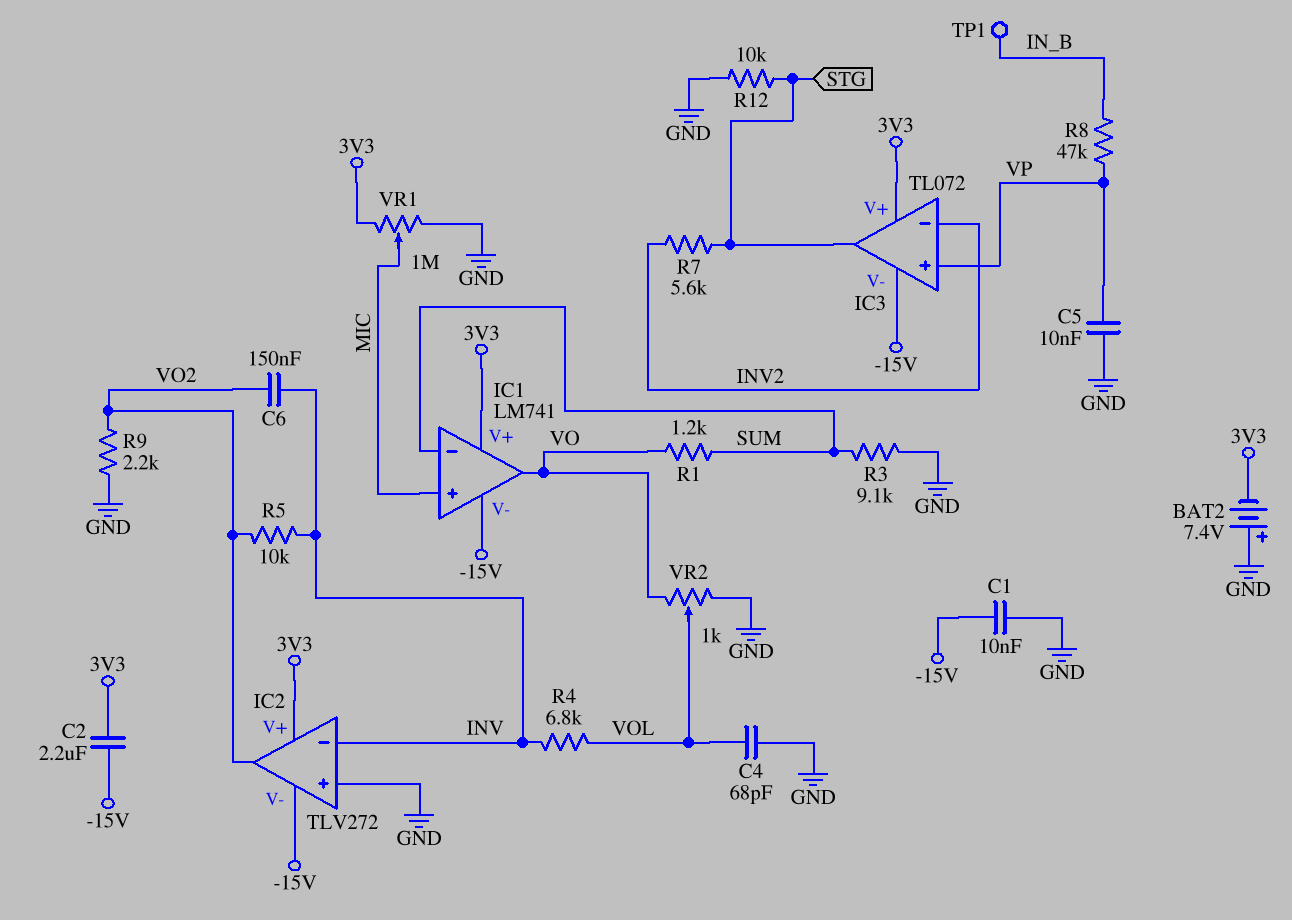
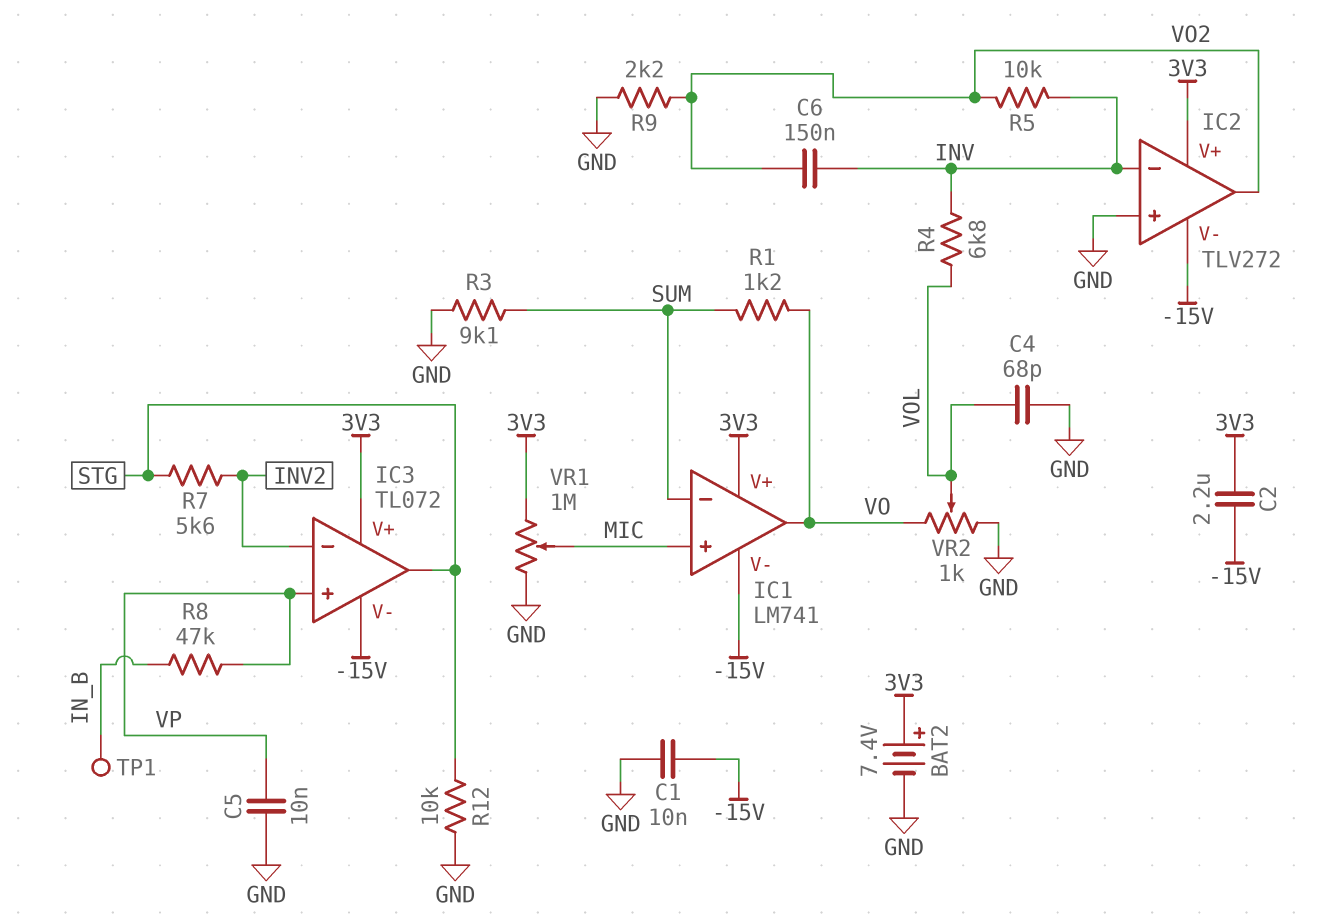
BAT2: 7.4V (plus GND, minus 3V3) -> 7.4V (plus 3V3, minus GND)

